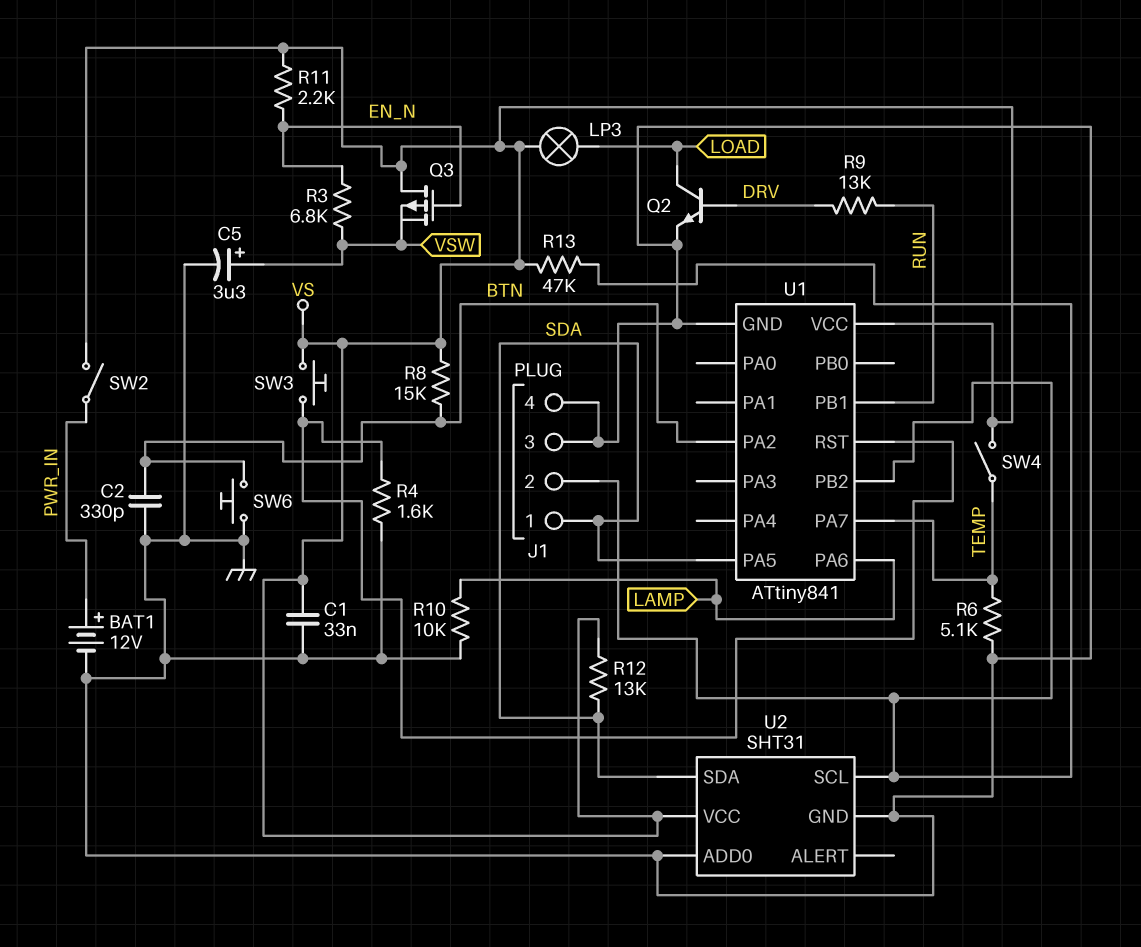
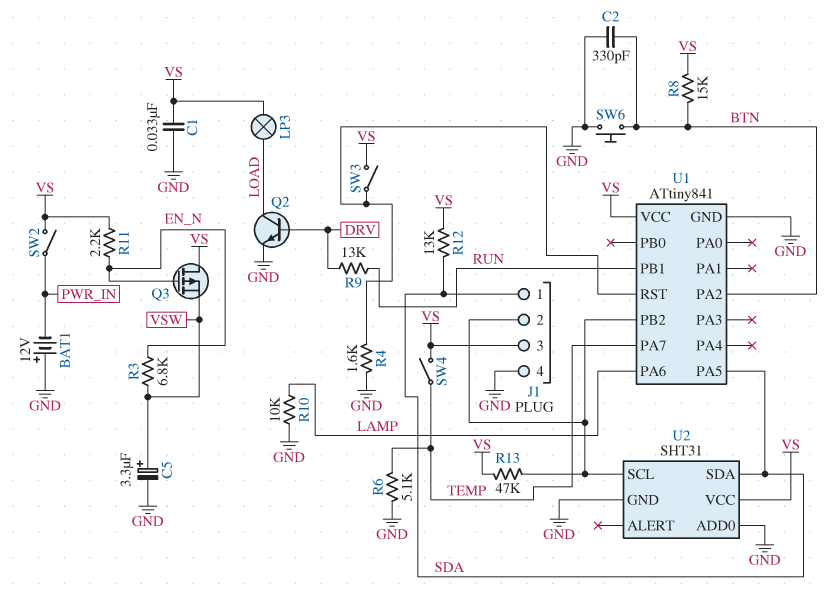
BAT1: 12V (plus PWR_IN, minus GND) -> 12V (plus GND, minus PWR_IN)
J1 pin 3: GND -> VS
SW3: button (U1/RST, VS) -> switch (U1/RST, VS)

